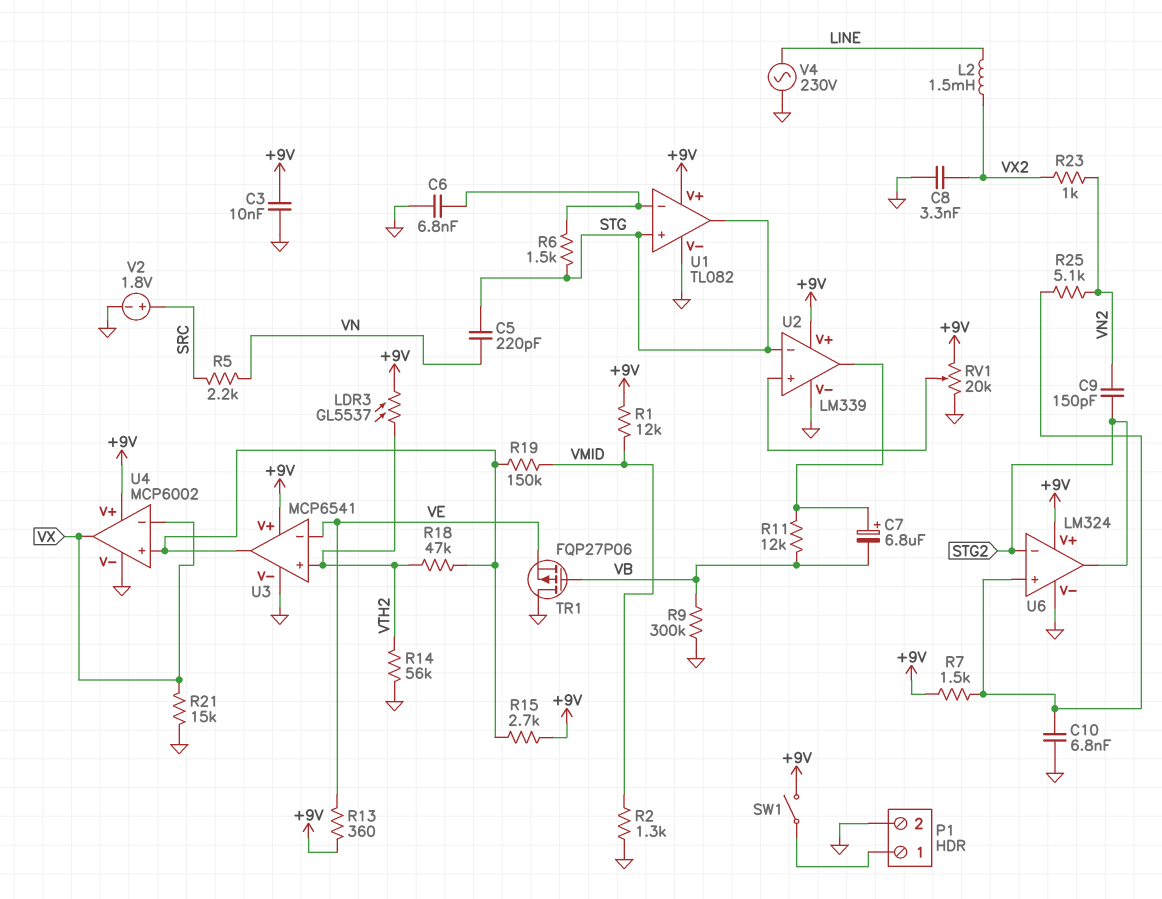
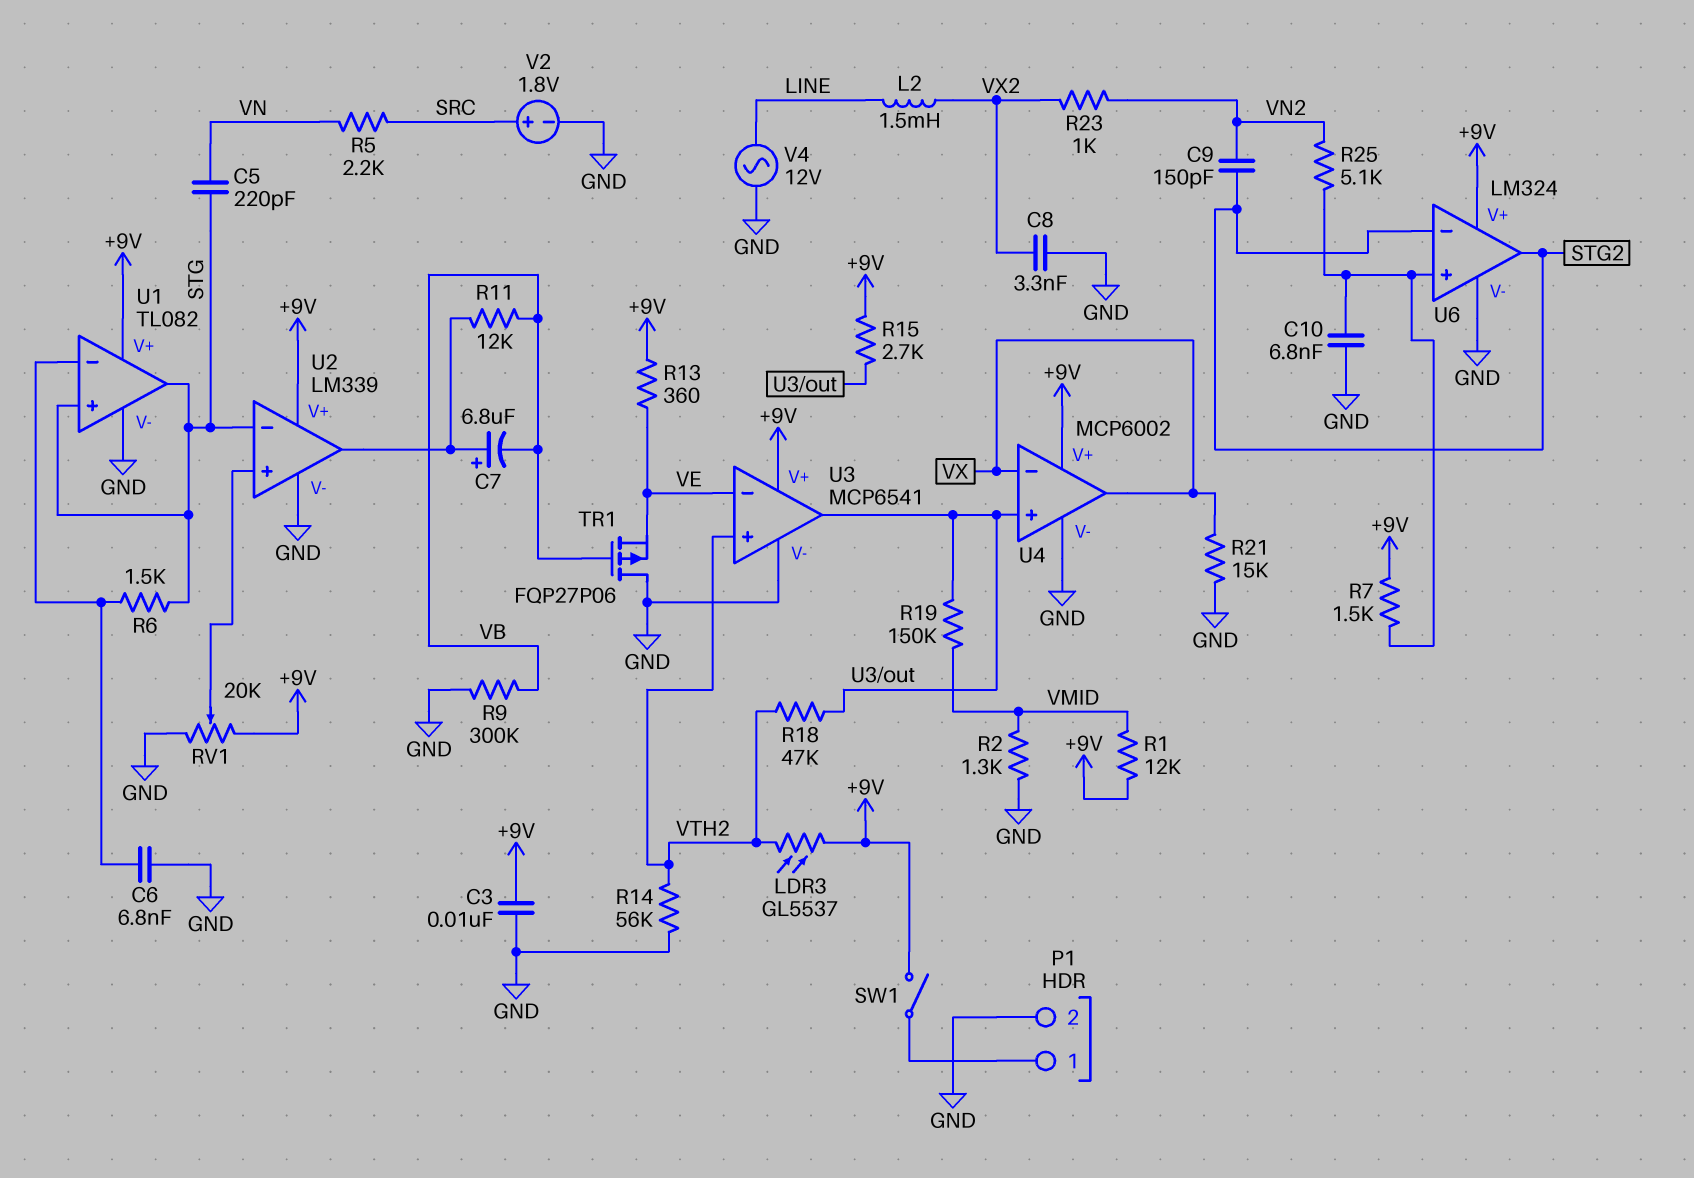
V4: AC 230V (GND, LINE) -> AC 12V (GND, LINE)

